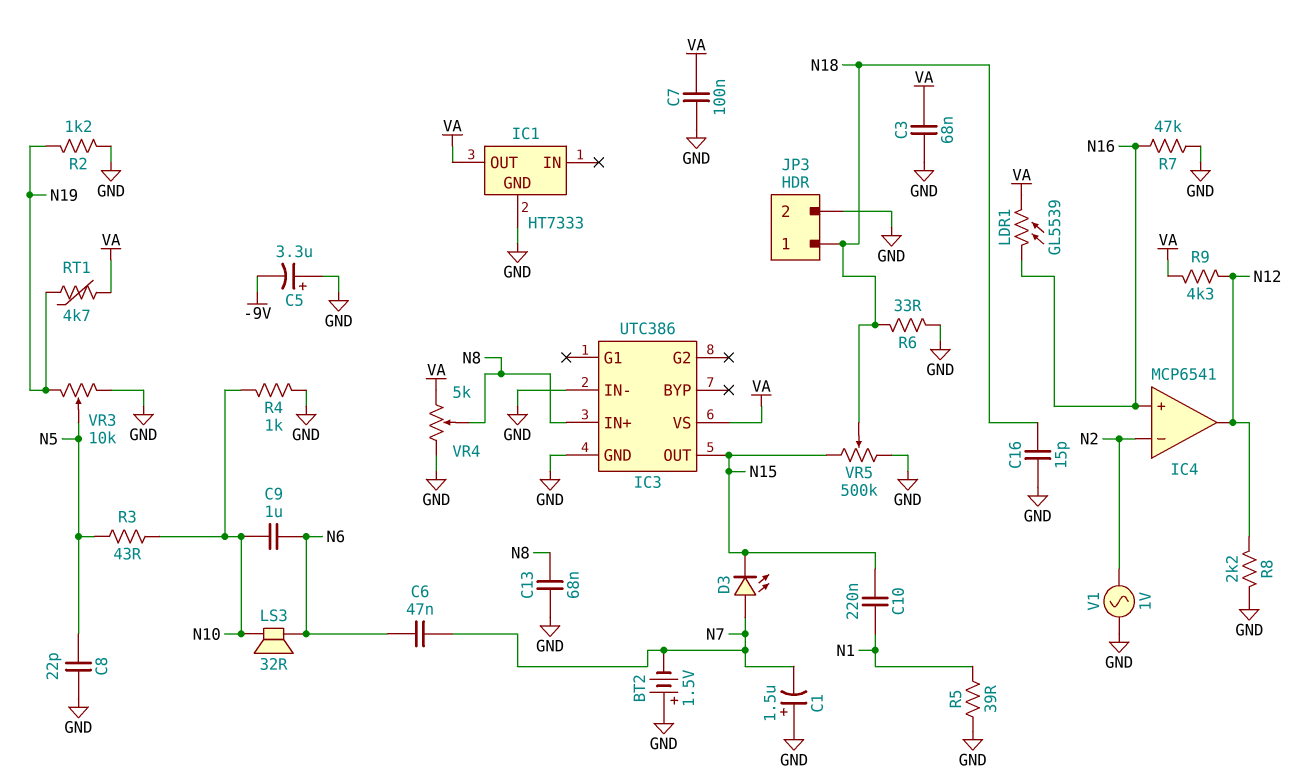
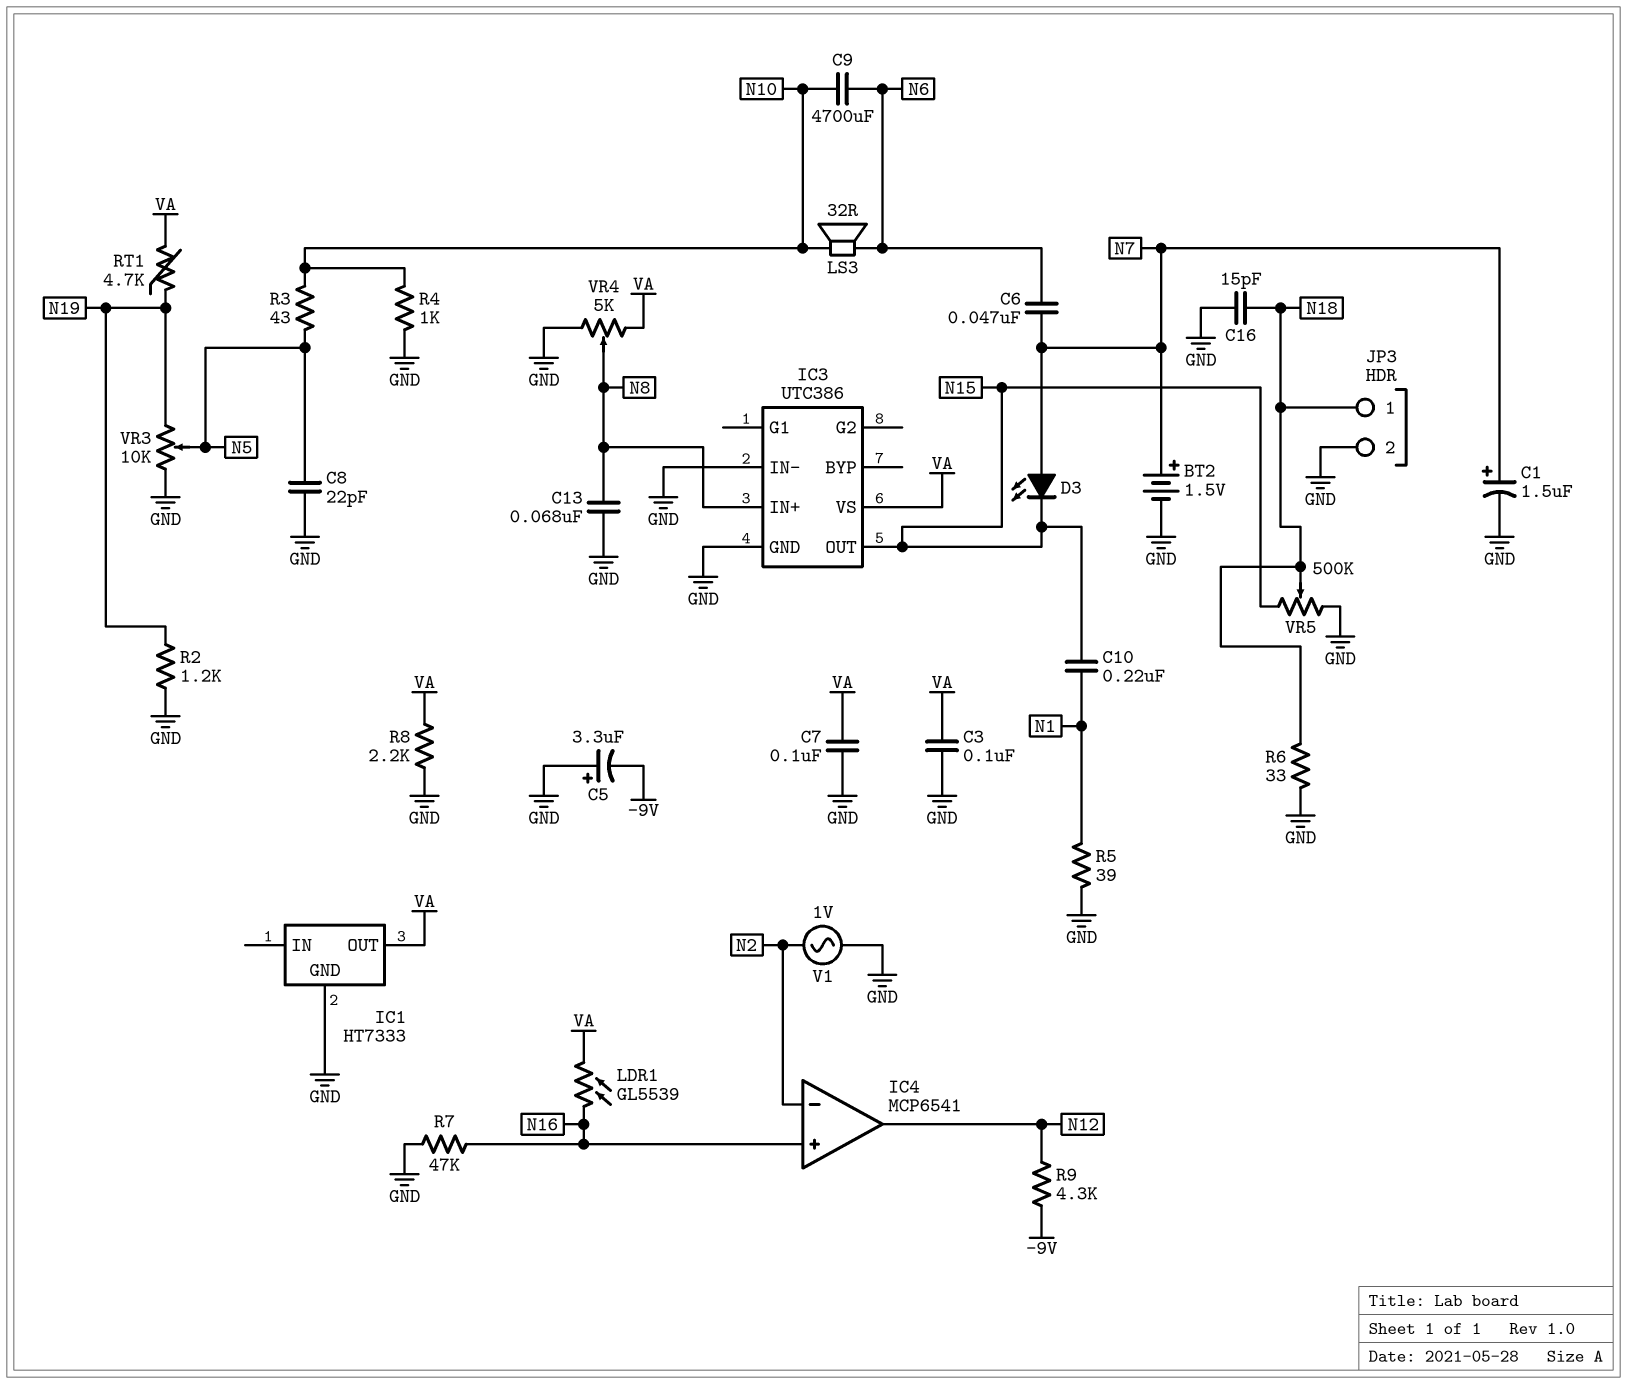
BT2: 1.5V (plus GND, minus N7) -> 1.5V (plus N7, minus GND)
C1: 1.5uF (plus GND, minus N7) -> 1.5uF (plus N7, minus GND)
C3: 68nF (GND, VA) -> 100nF (GND, VA)
C9: 1uF (N6, N10) -> 4700uF (N6, N10)
R8: 2.2k (GND, N12) -> 2.2k (GND, VA)
R9: 4.3k (N12, VA) -> 4.3k (-9V, N12)

